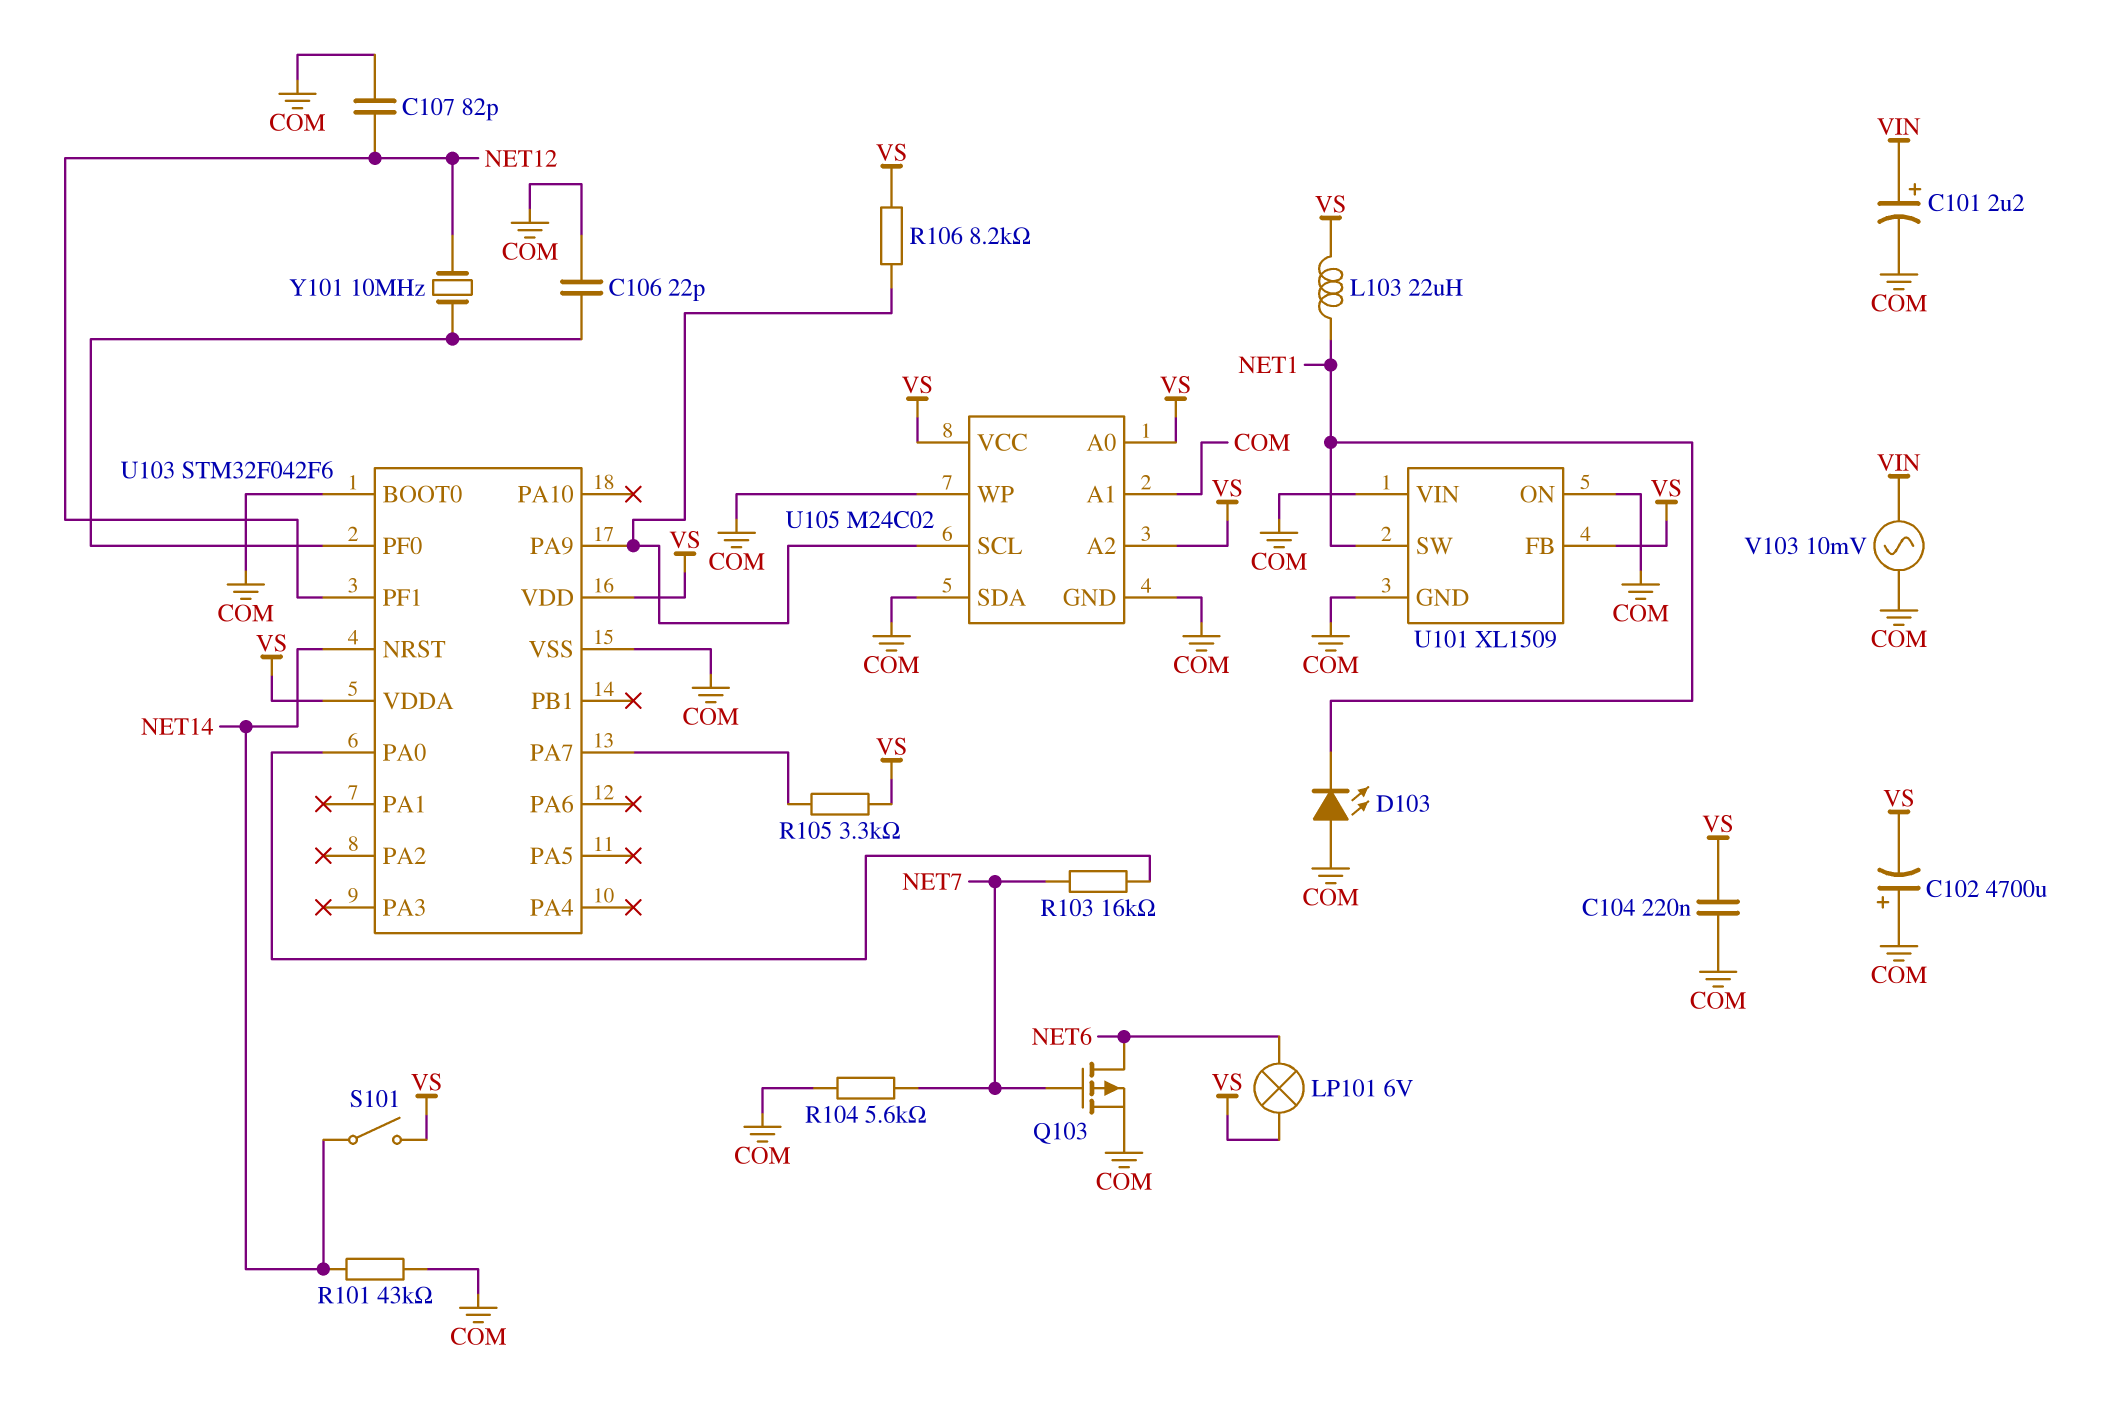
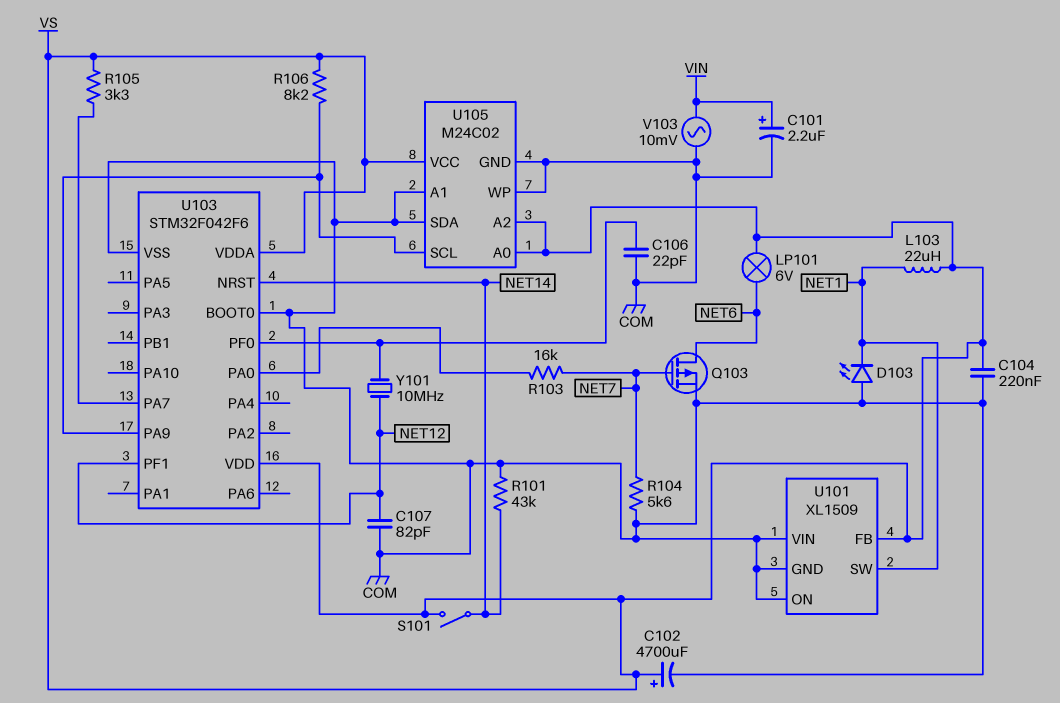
C102: 4700uF (plus COM, minus VS) -> 4700uF (plus VS, minus COM)

